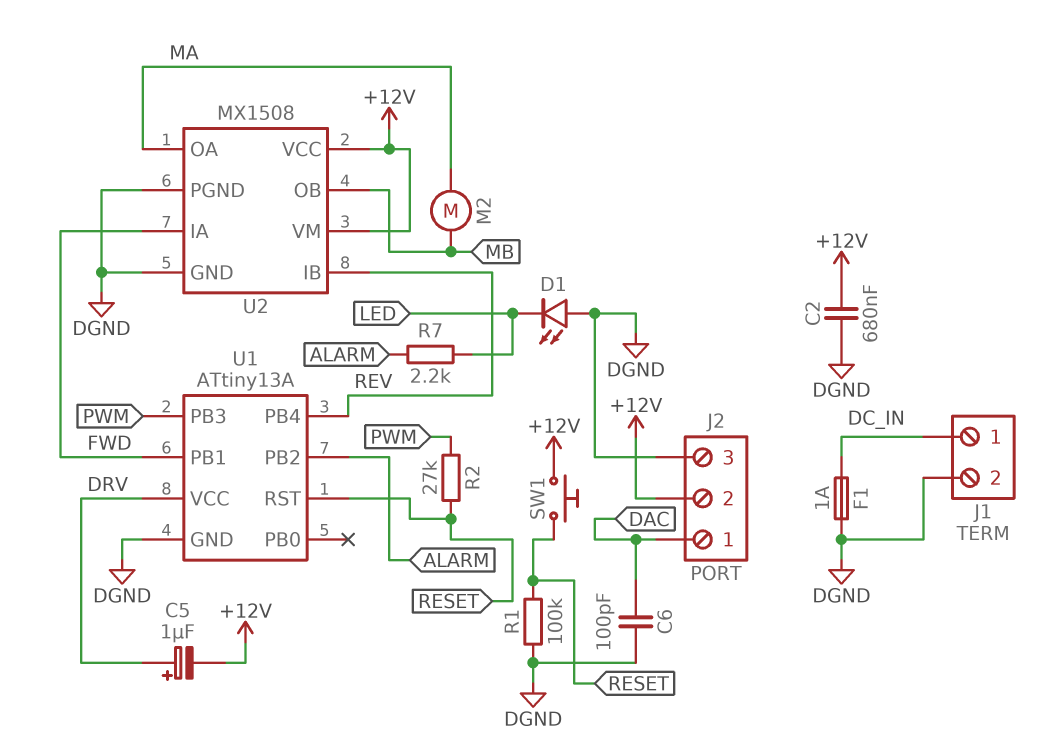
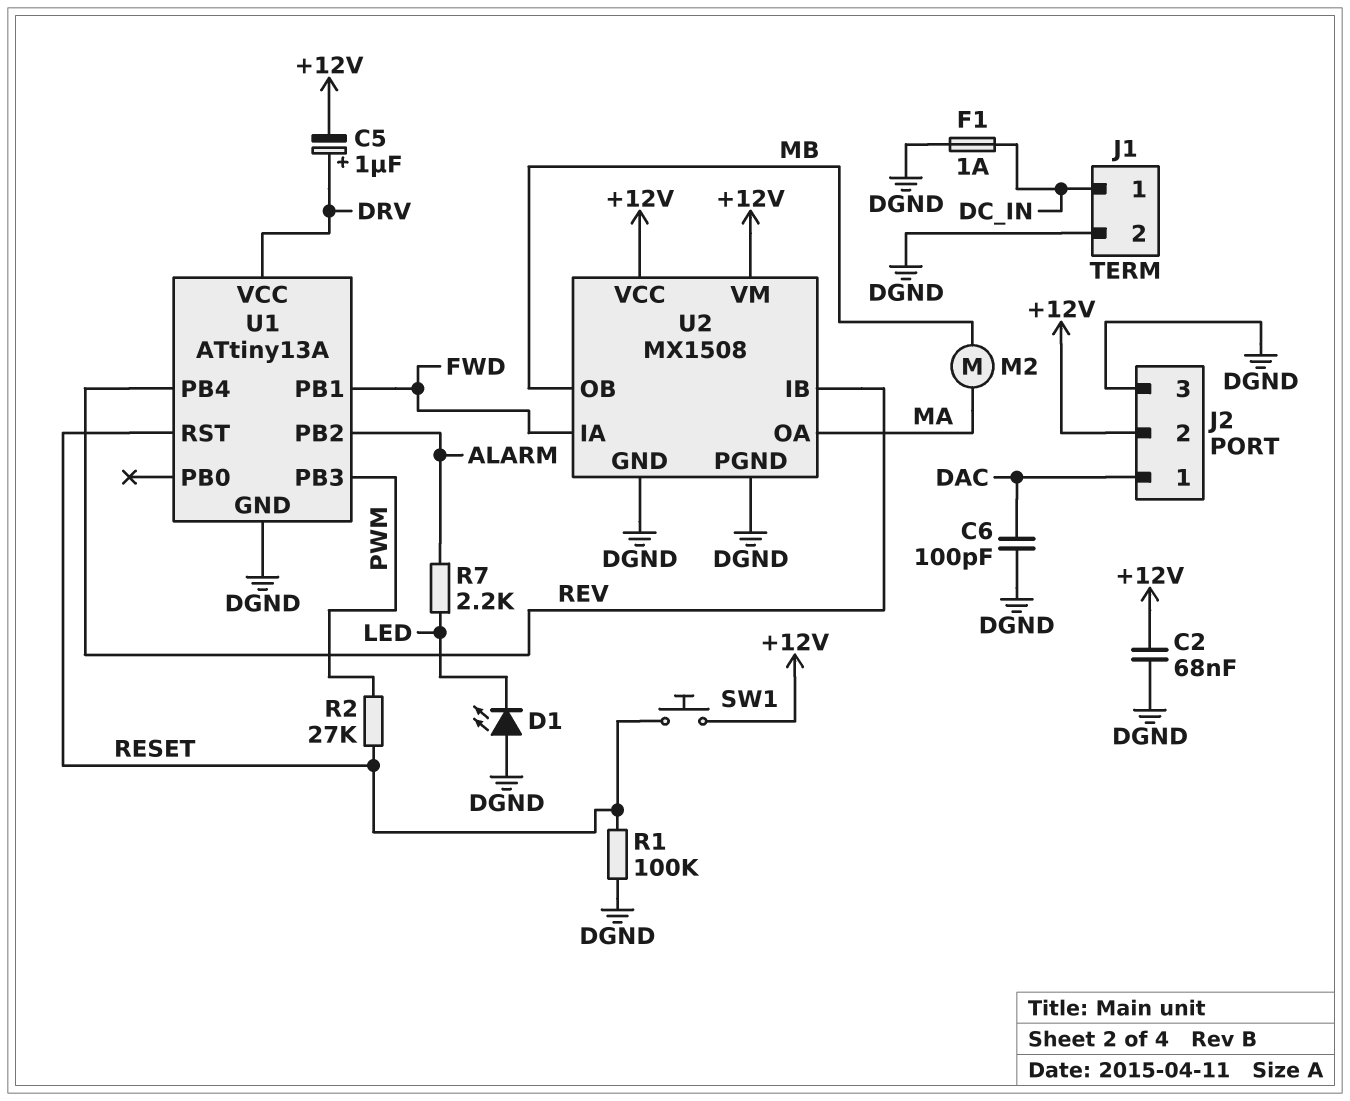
C2: 680nF (+12V, DGND) -> 68nF (+12V, DGND)

